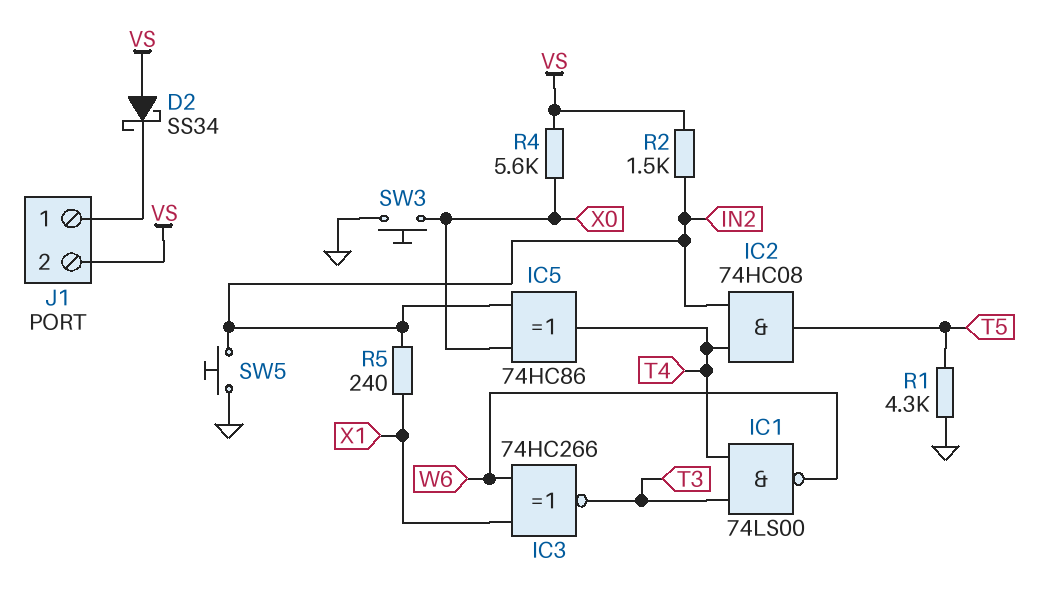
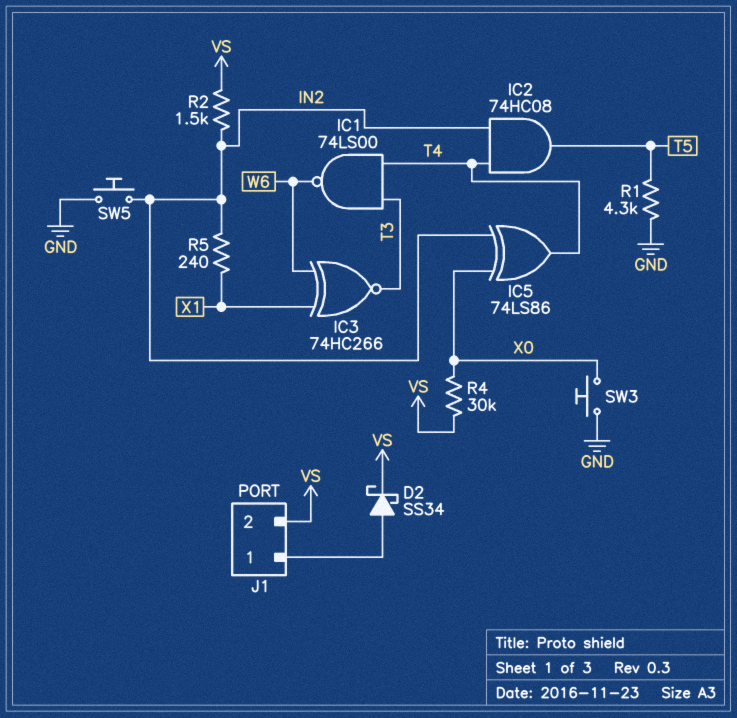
D2: schottky SS34 (A VS, K J1/1) -> schottky SS34 (A J1/1, K VS)
IC5: XOR 74HC86 (in IN2, in X0, out T4) -> XOR 74LS86 (in IN2, in X0, out T4)
R4: 5.6k (VS, X0) -> 30k (VS, X0)

